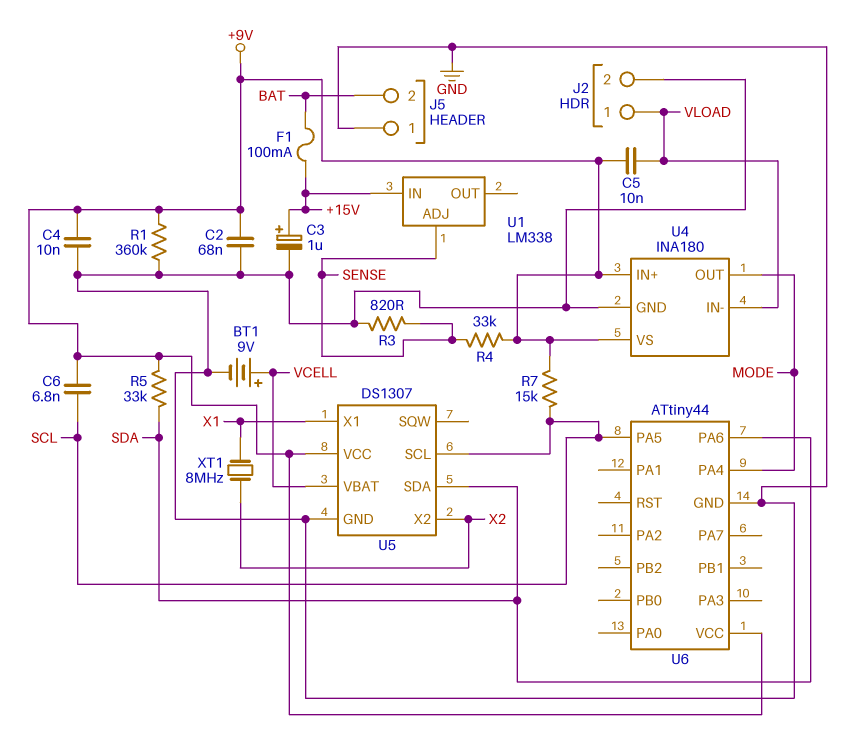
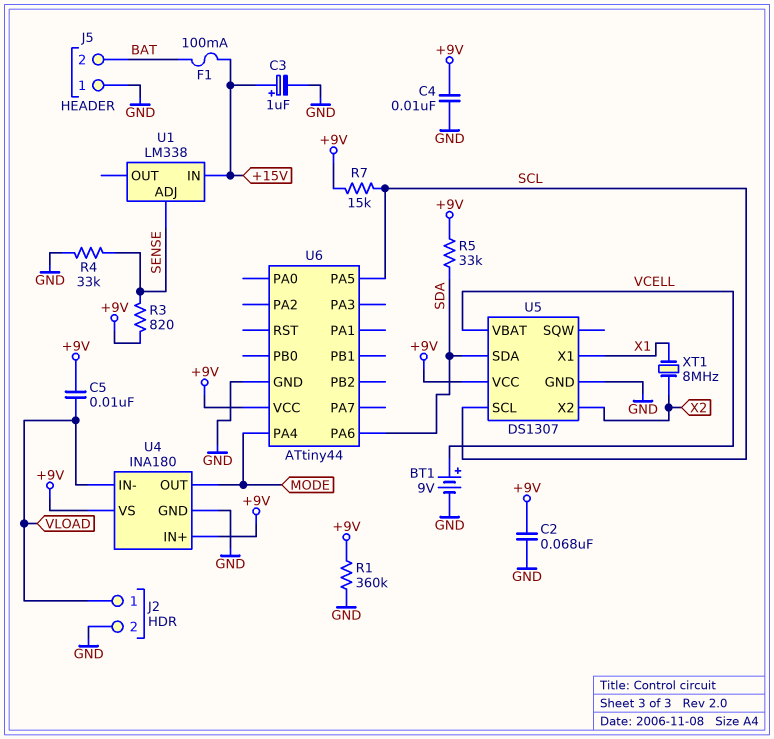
C6: 6.8nF (+9V, SCL) -> none
R3: 820 (GND, SENSE) -> 820 (+9V, SENSE)
R4: 33k (+9V, SENSE) -> 33k (GND, SENSE)

